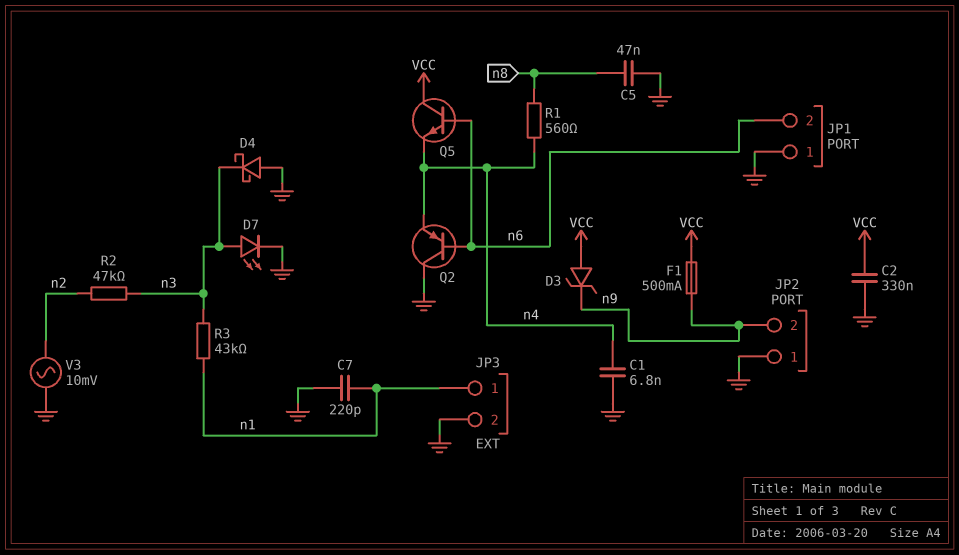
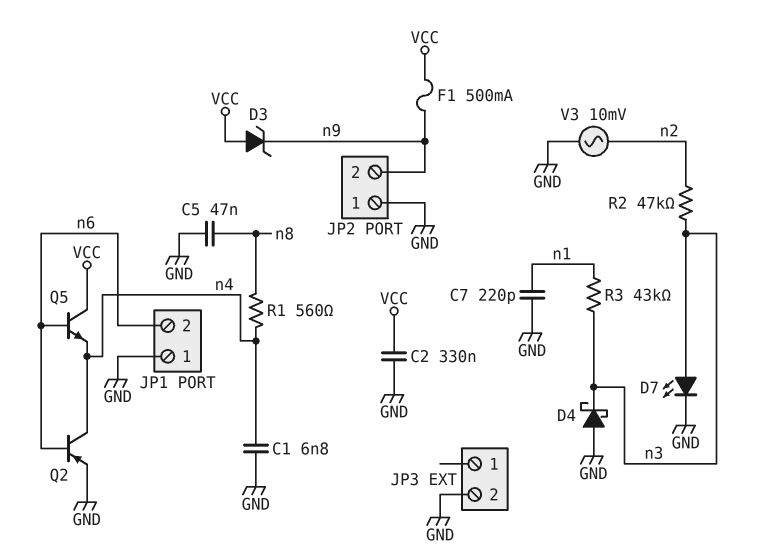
JP3 pin 1: n1 -> none
Q2: PNP (B n6, C GND, E n4) -> PNP (B n6, C n4, E GND)

